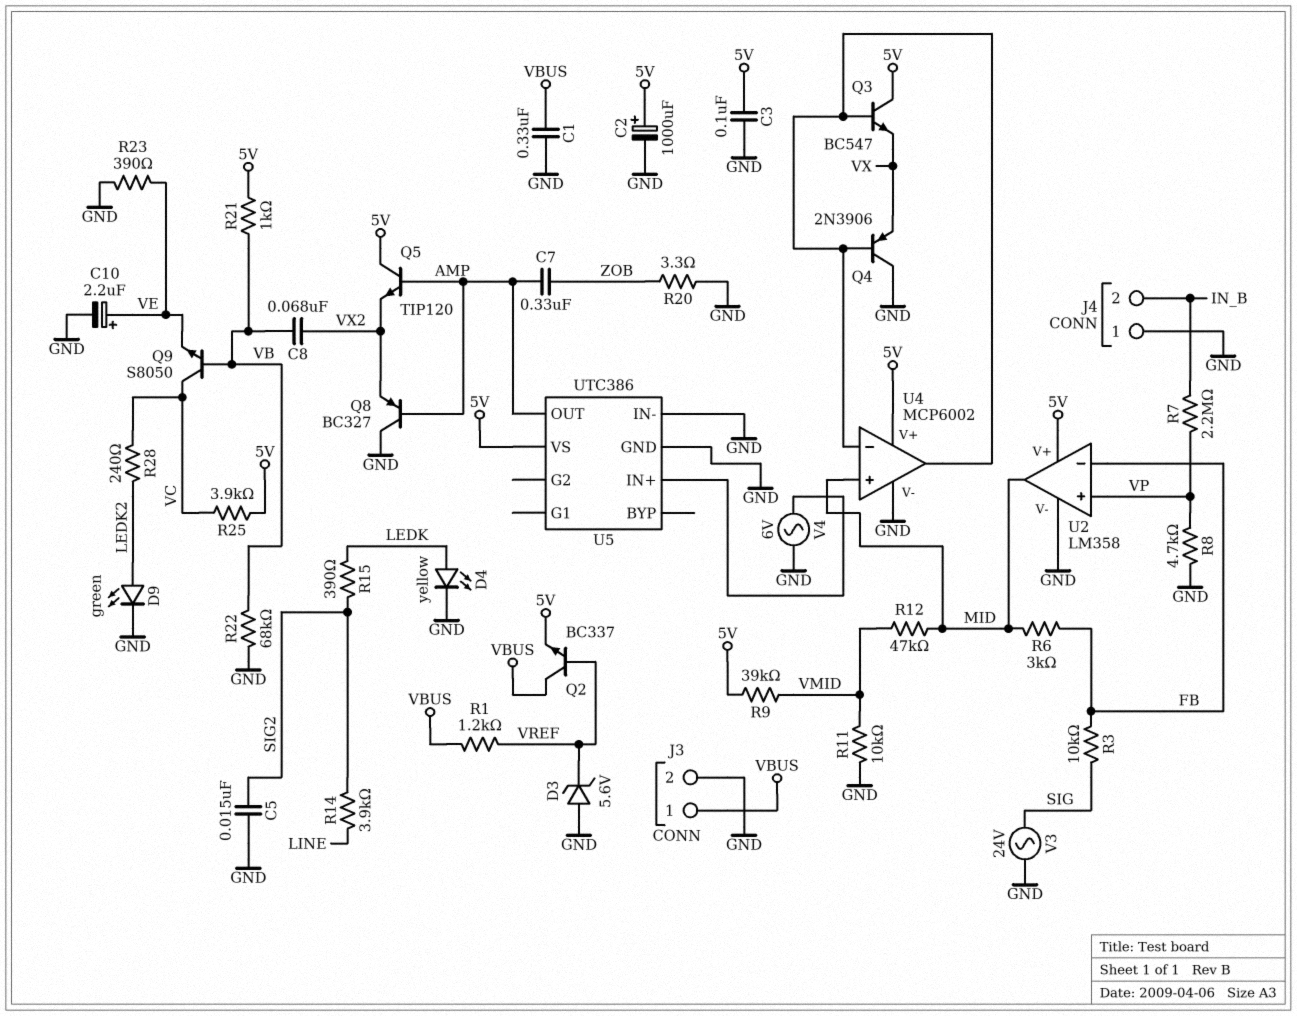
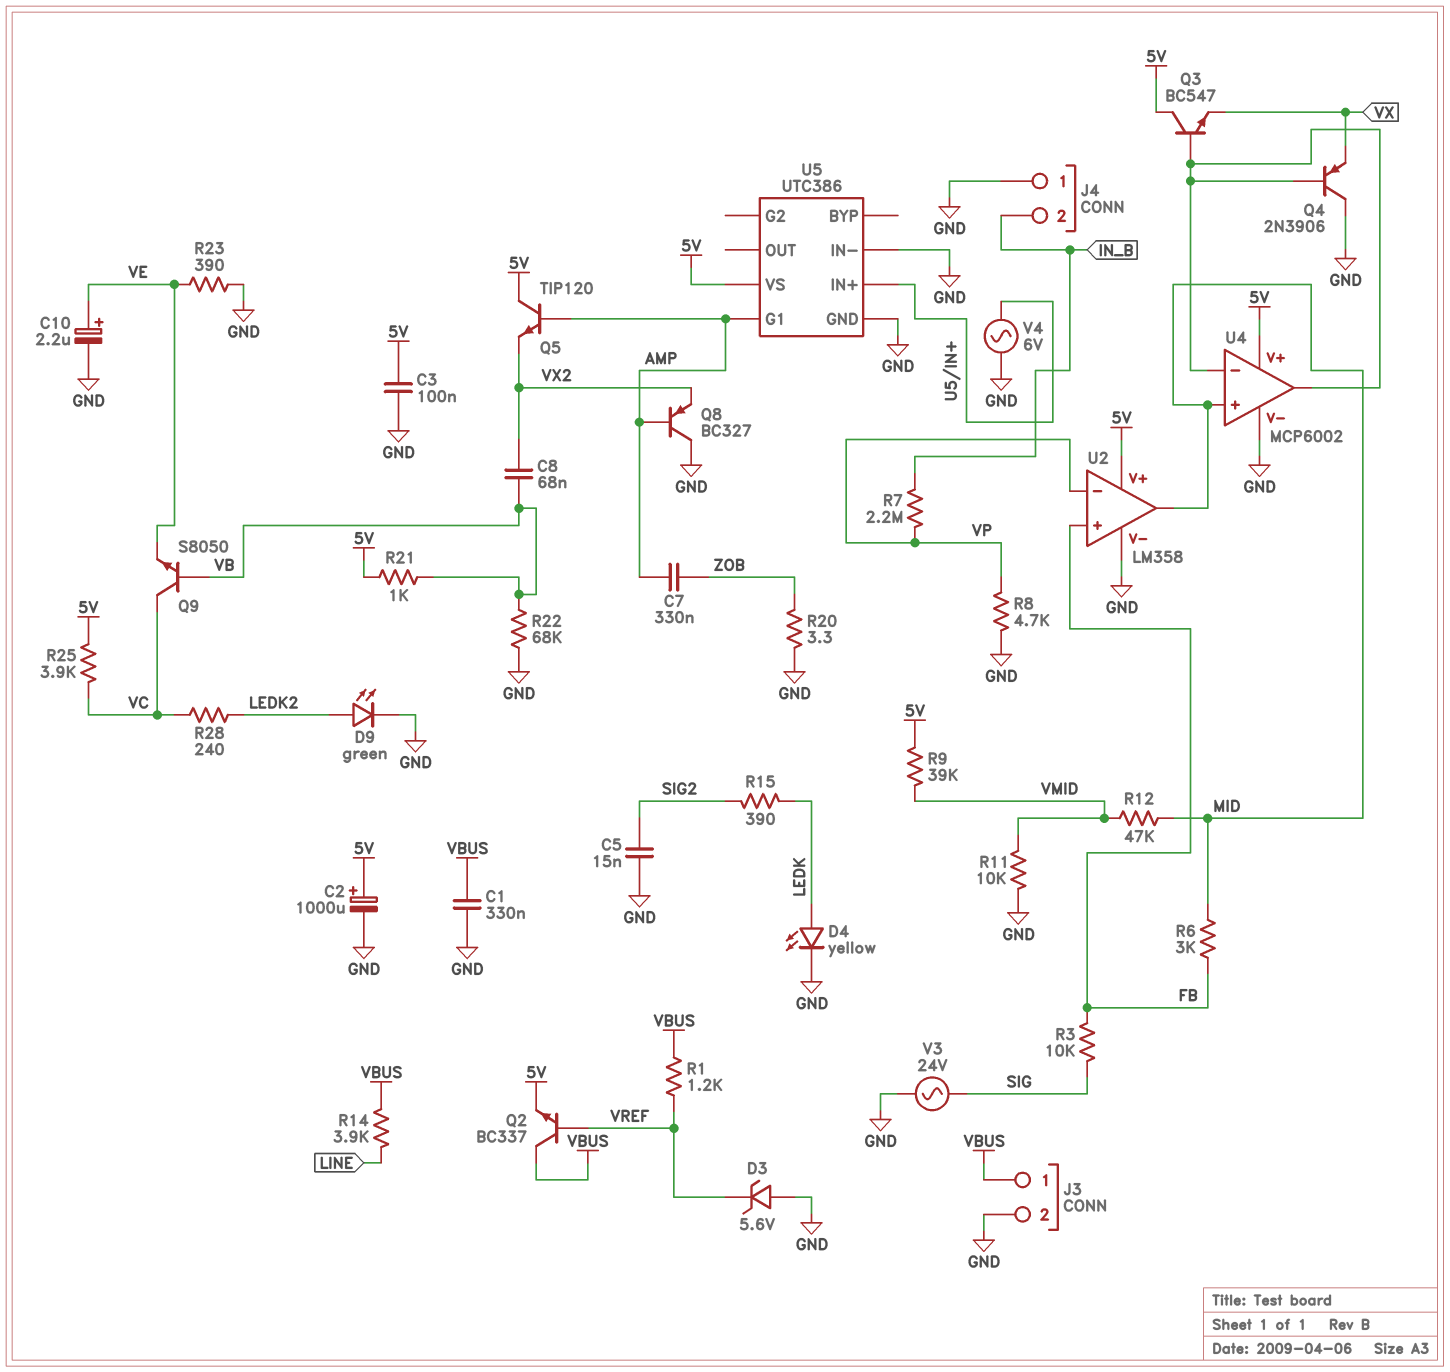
R14: 3.9k (LINE, SIG2) -> 3.9k (LINE, VBUS)
U2 pin in+: VP -> FB
U2 pin in-: FB -> VP
U5 pin G1: none -> AMP
U5 pin OUT: AMP -> none

